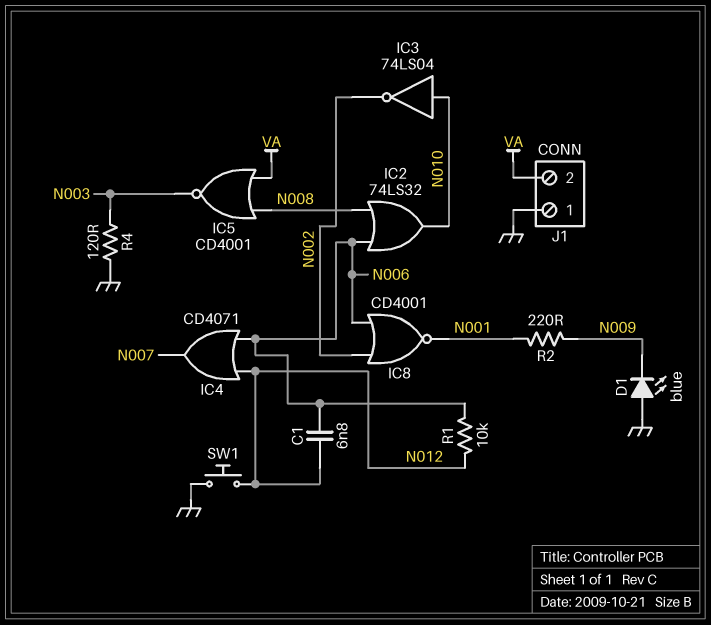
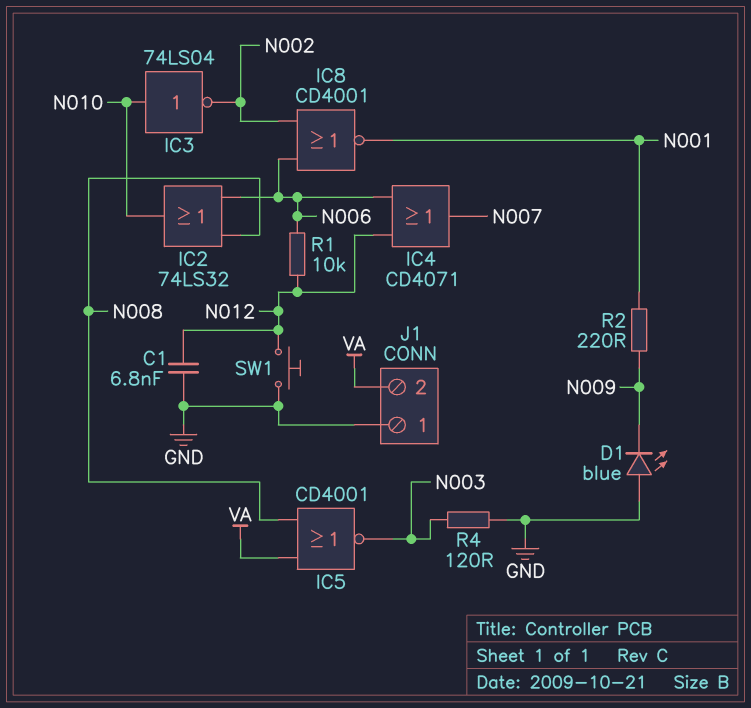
C1: 6.8nF (N006, N012) -> 6.8nF (GND, N012)

